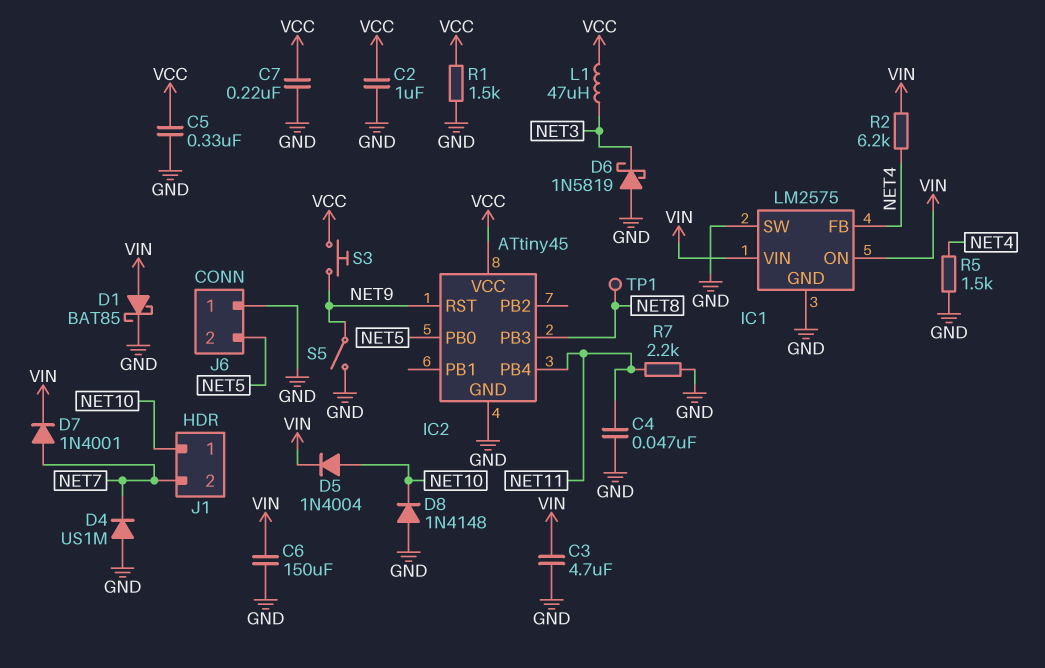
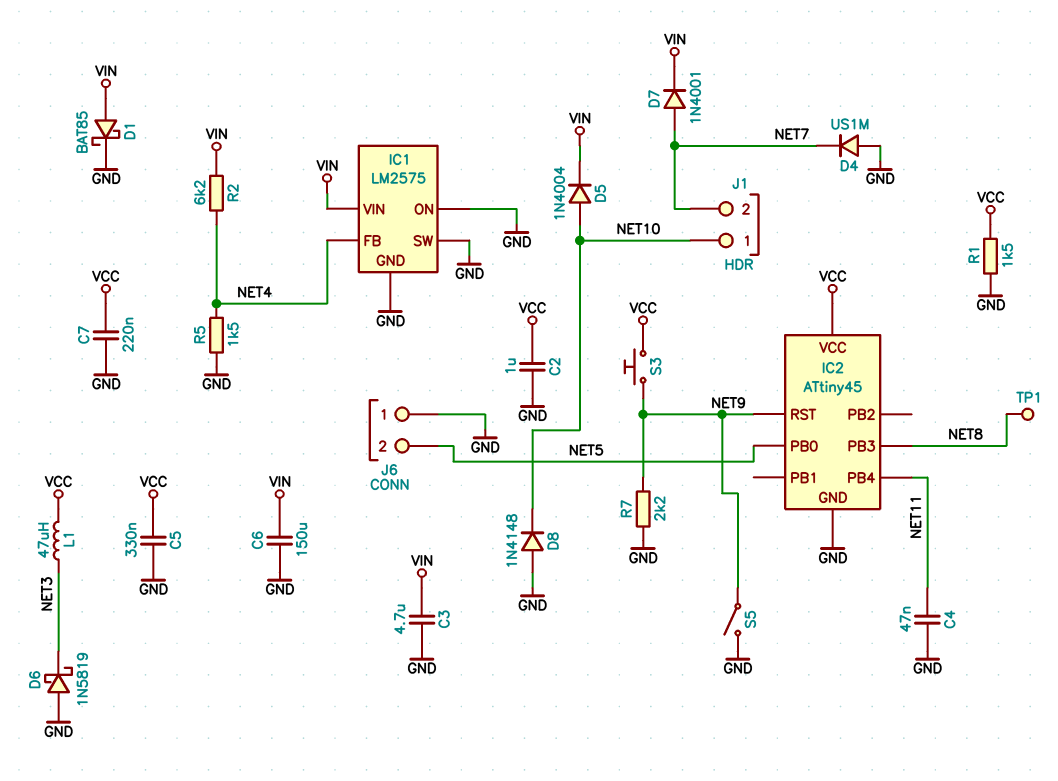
IC1 pin ON: VIN -> GND
R7: 2.2k (GND, NET11) -> 2.2k (GND, NET9)

